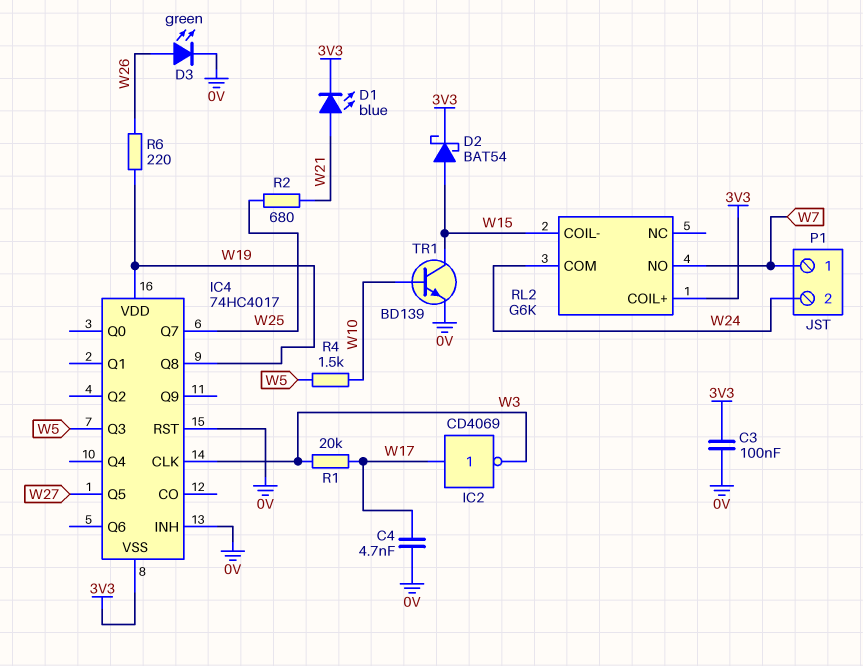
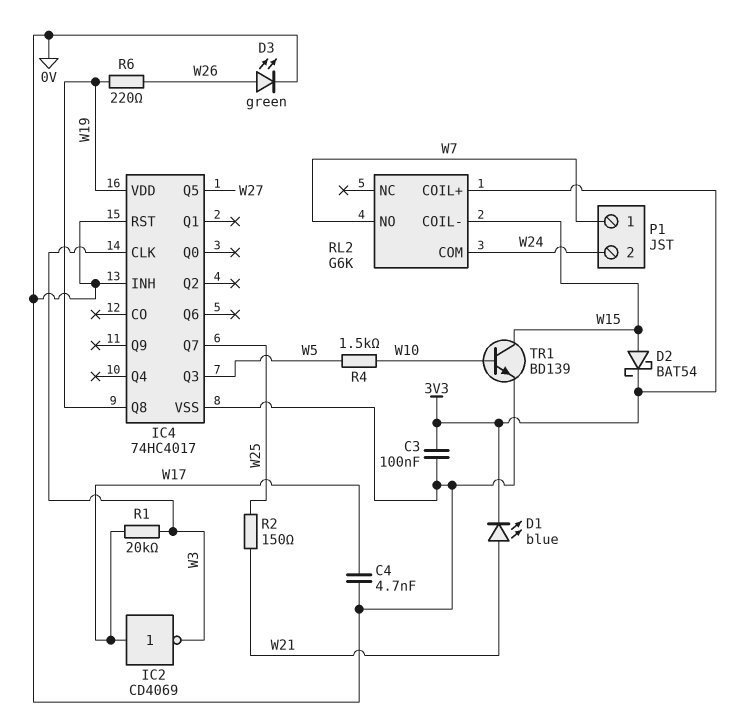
IC4 pin VSS: 3V3 -> 0V
R2: 680 (W21, W25) -> 150 (W21, W25)

